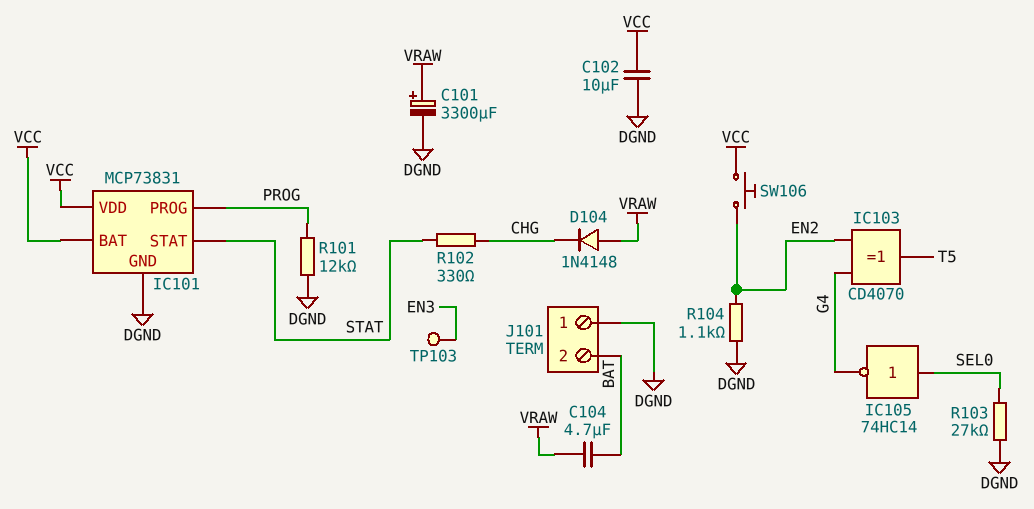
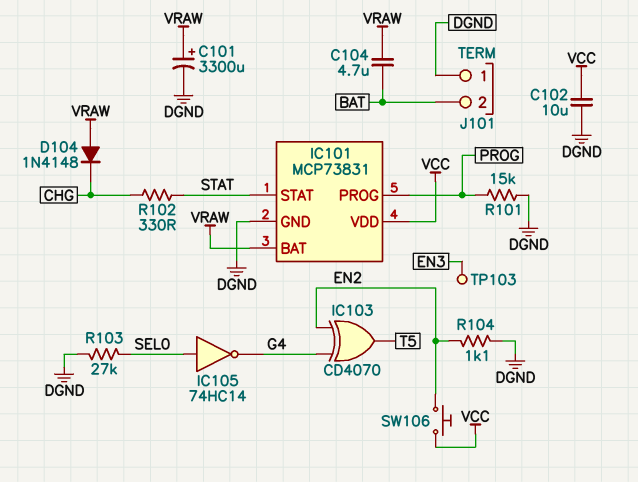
IC101 pin BAT: VCC -> VRAW
R101: 12k (DGND, PROG) -> 15k (DGND, PROG)

